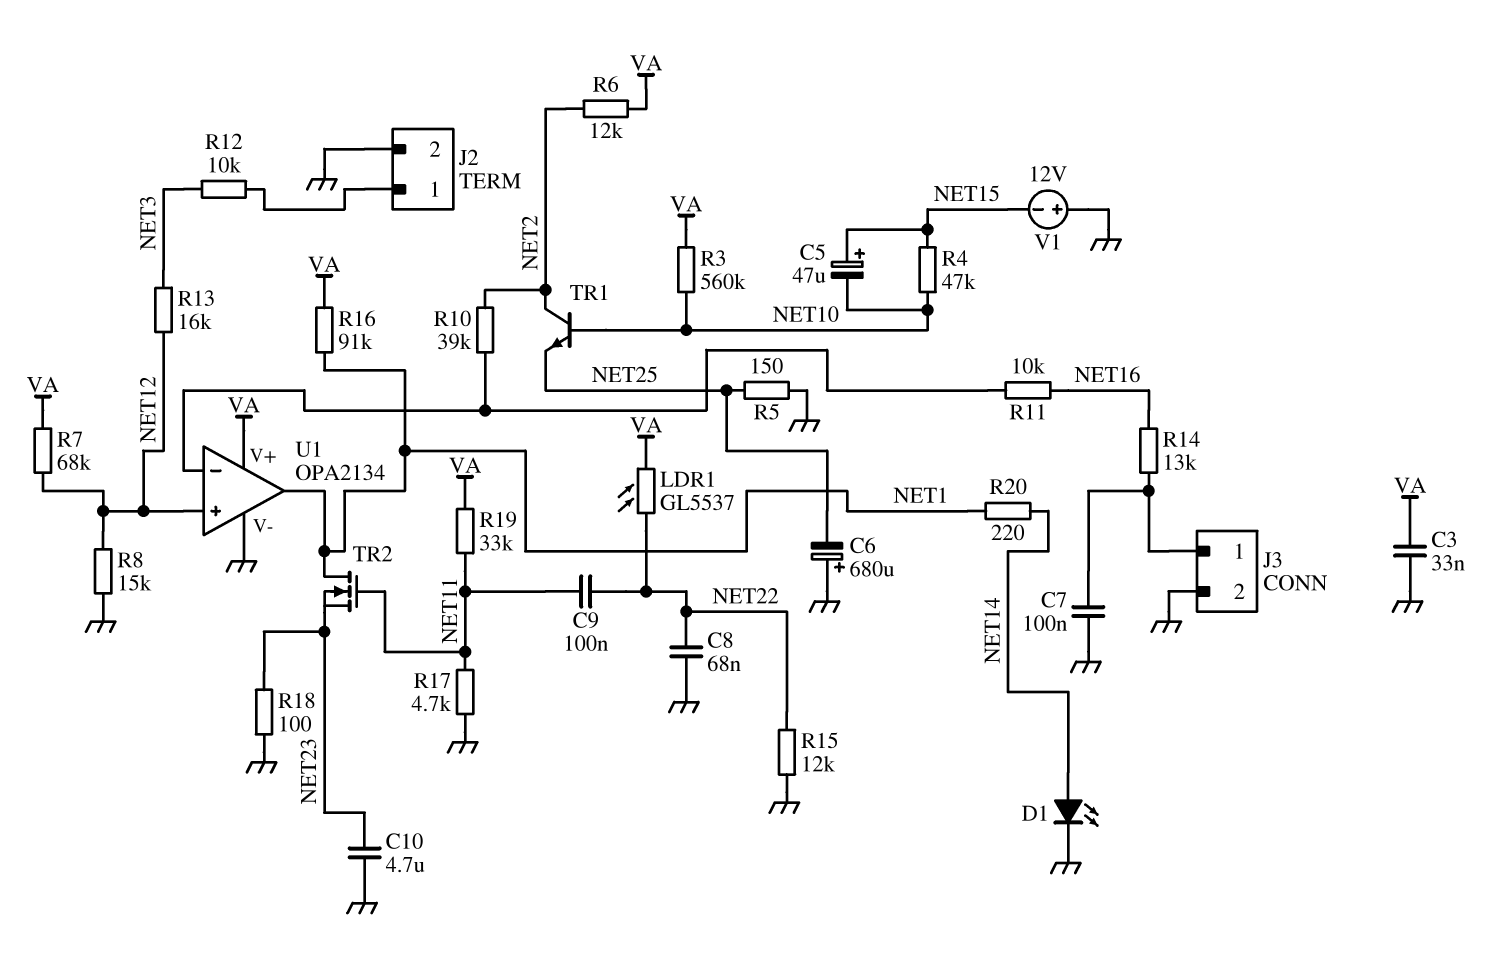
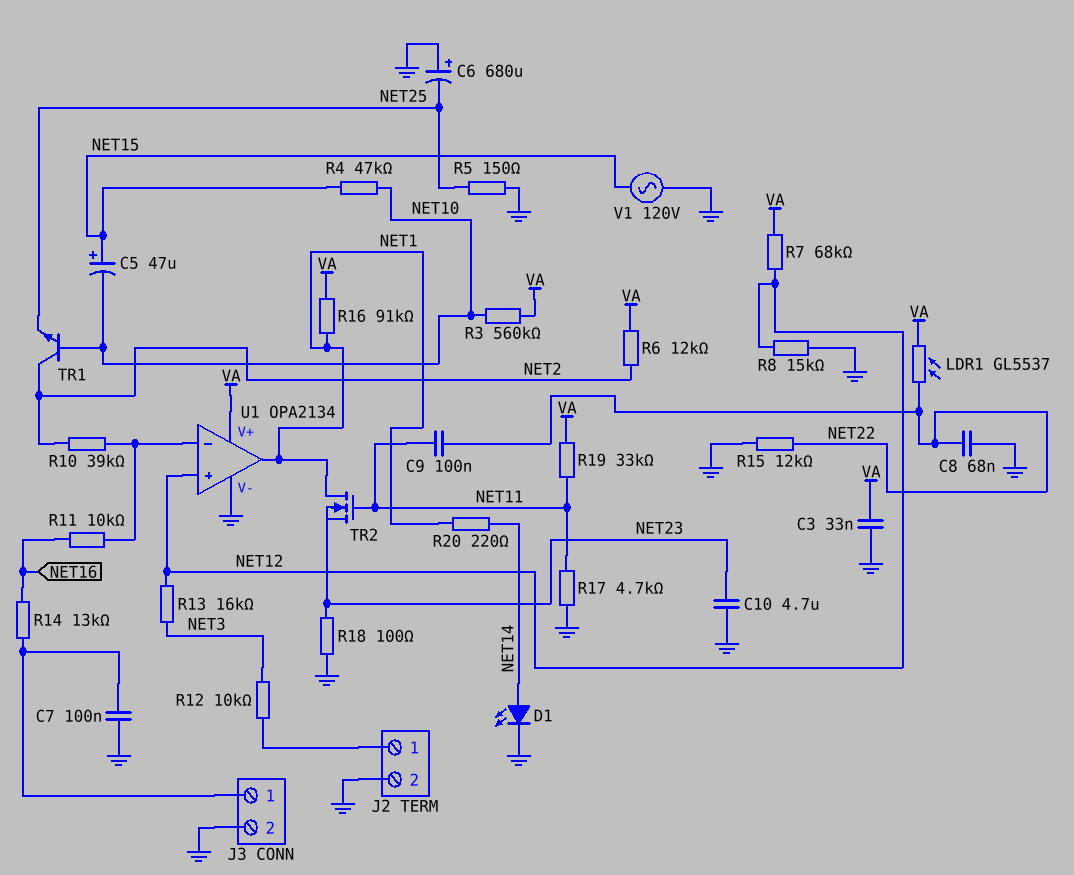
V1: 12V (plus GND, minus NET15) -> AC 120V (GND, NET15)

